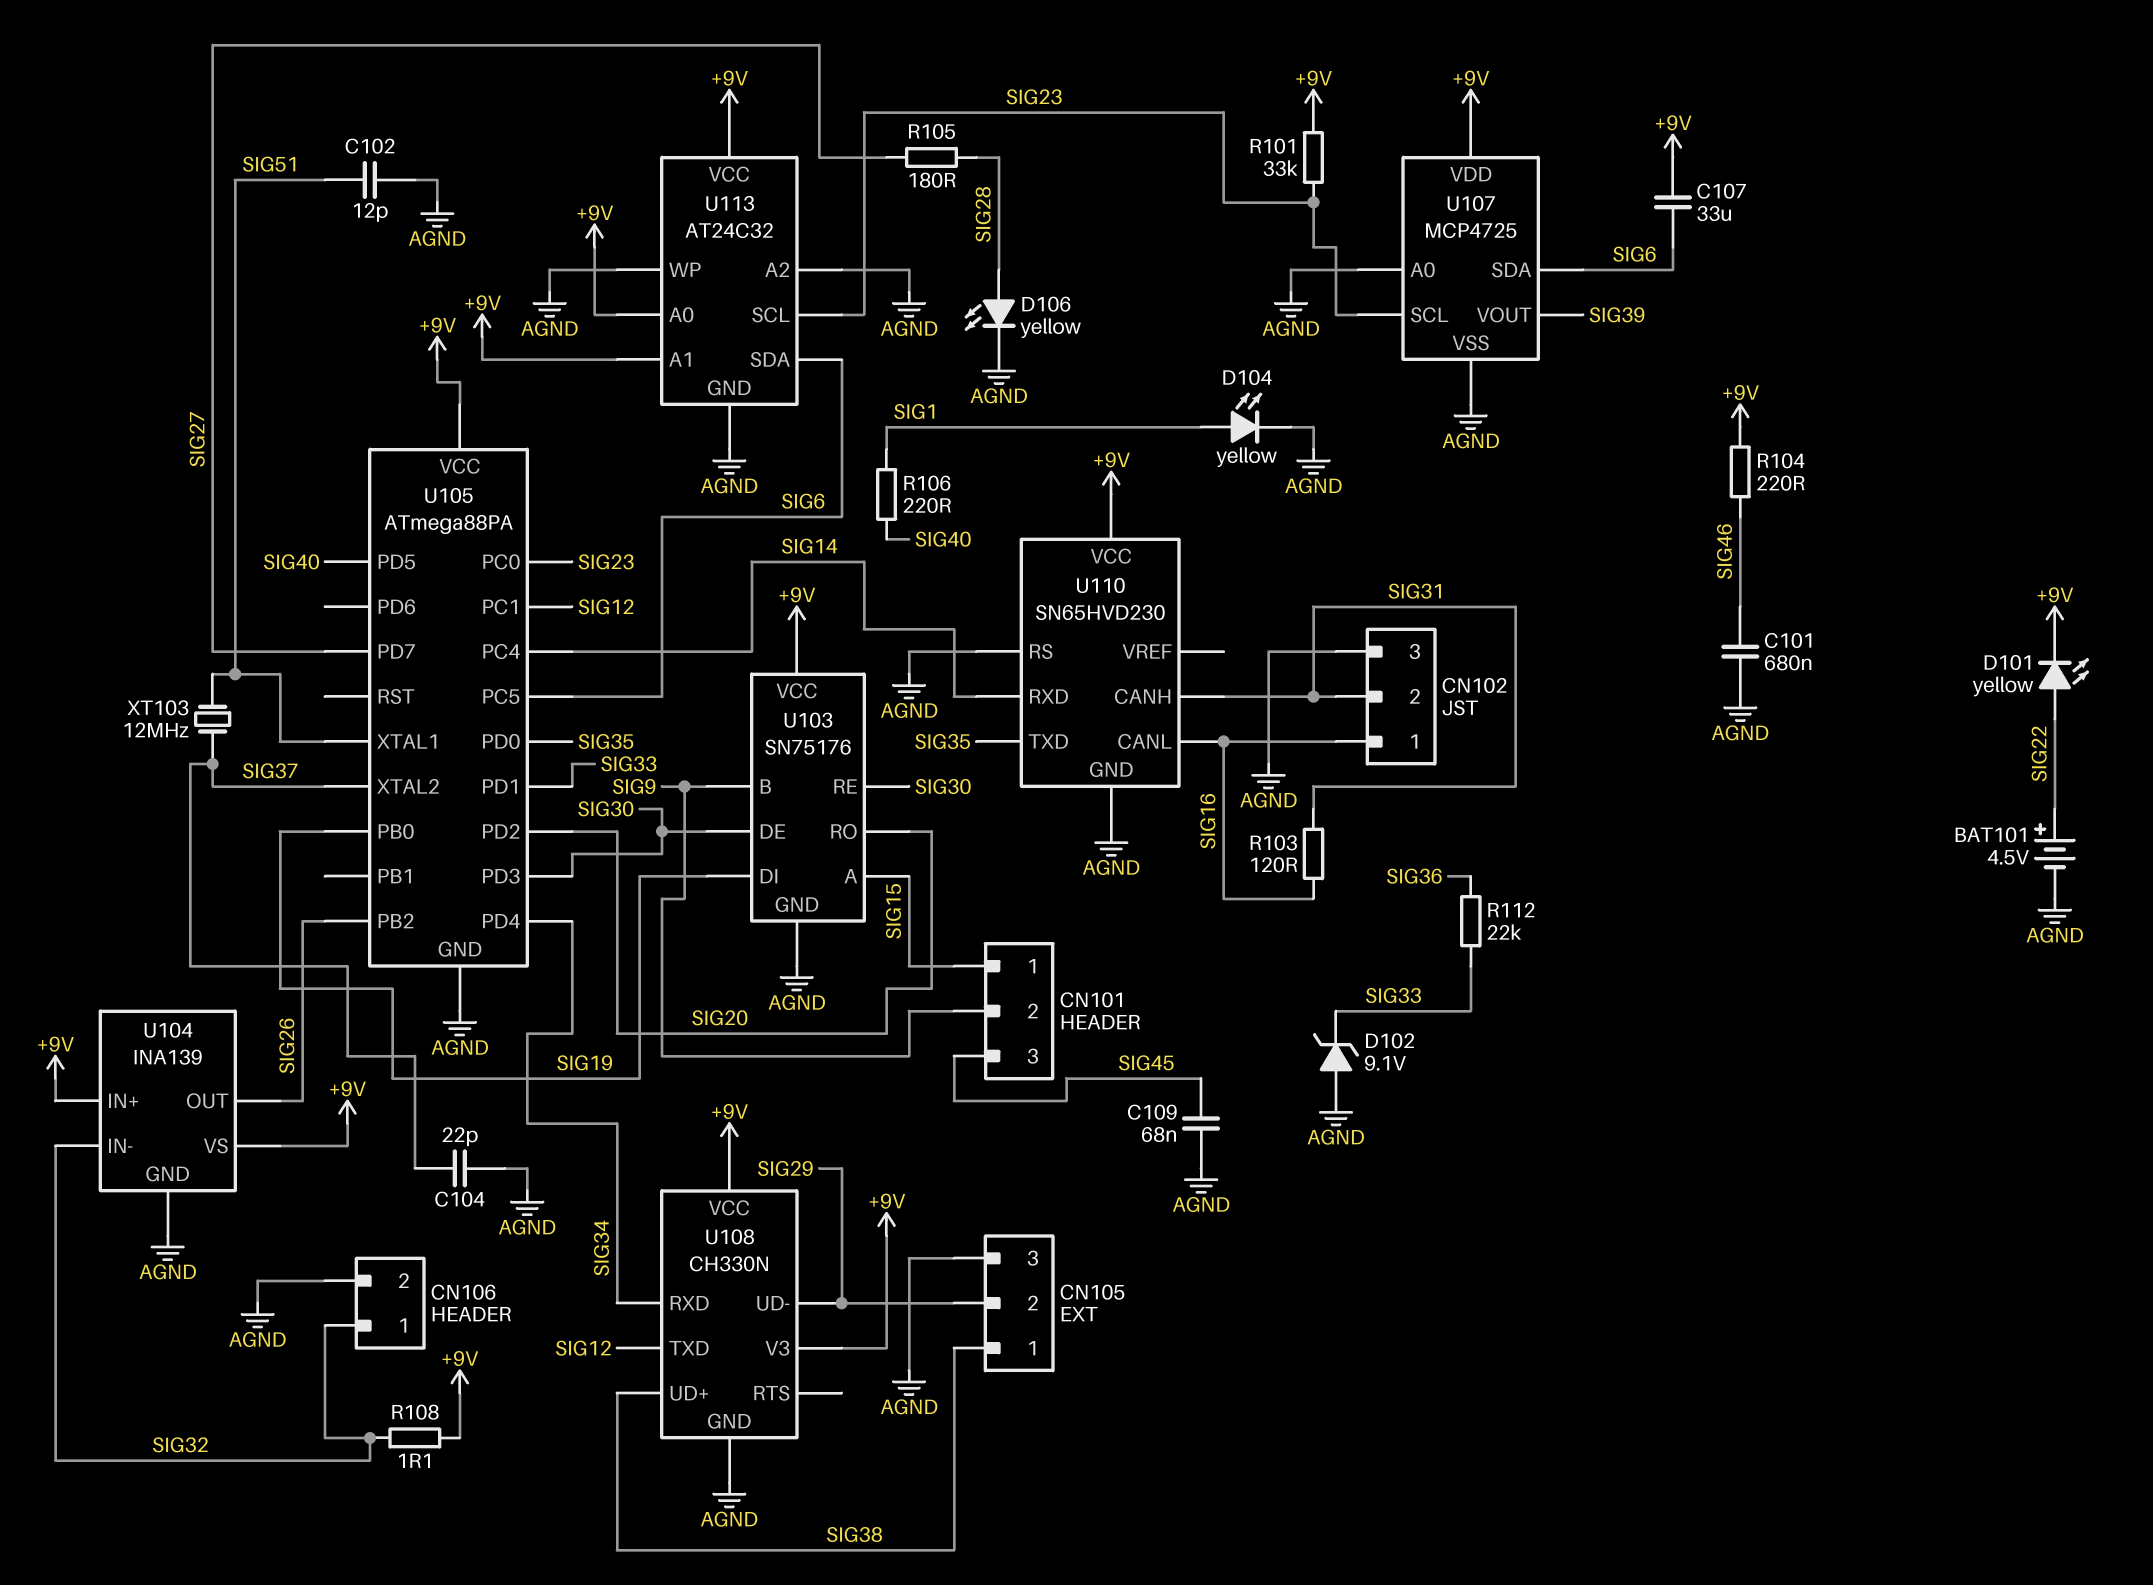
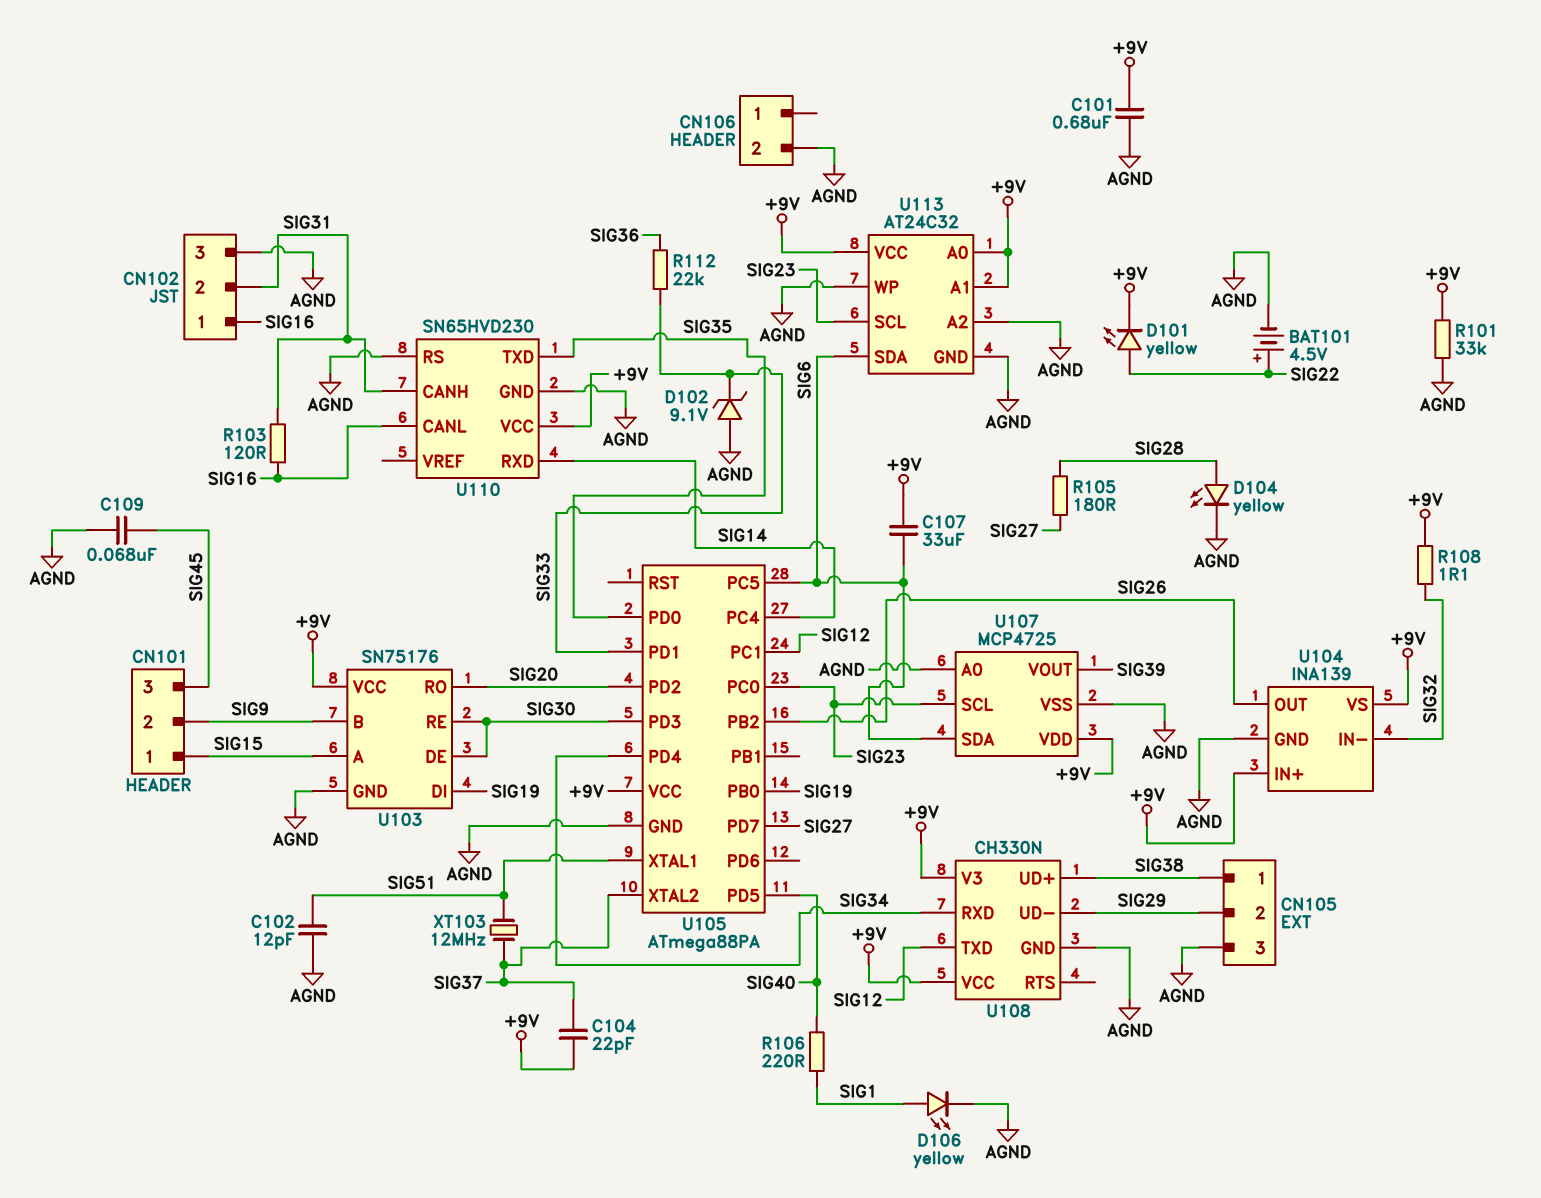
C101: 680nF (AGND, SIG46) -> 680nF (+9V, AGND)
C104: 22pF (AGND, SIG37) -> 22pF (+9V, SIG37)
CN106 pin 1: SIG32 -> none
D104: LED yellow (A SIG1, K AGND) -> LED yellow (A SIG28, K AGND)
D106: LED yellow (A SIG28, K AGND) -> LED yellow (A SIG1, K AGND)
R101: 33k (+9V, SIG23) -> 33k (+9V, AGND)
R104: 220 (+9V, SIG46) -> none

